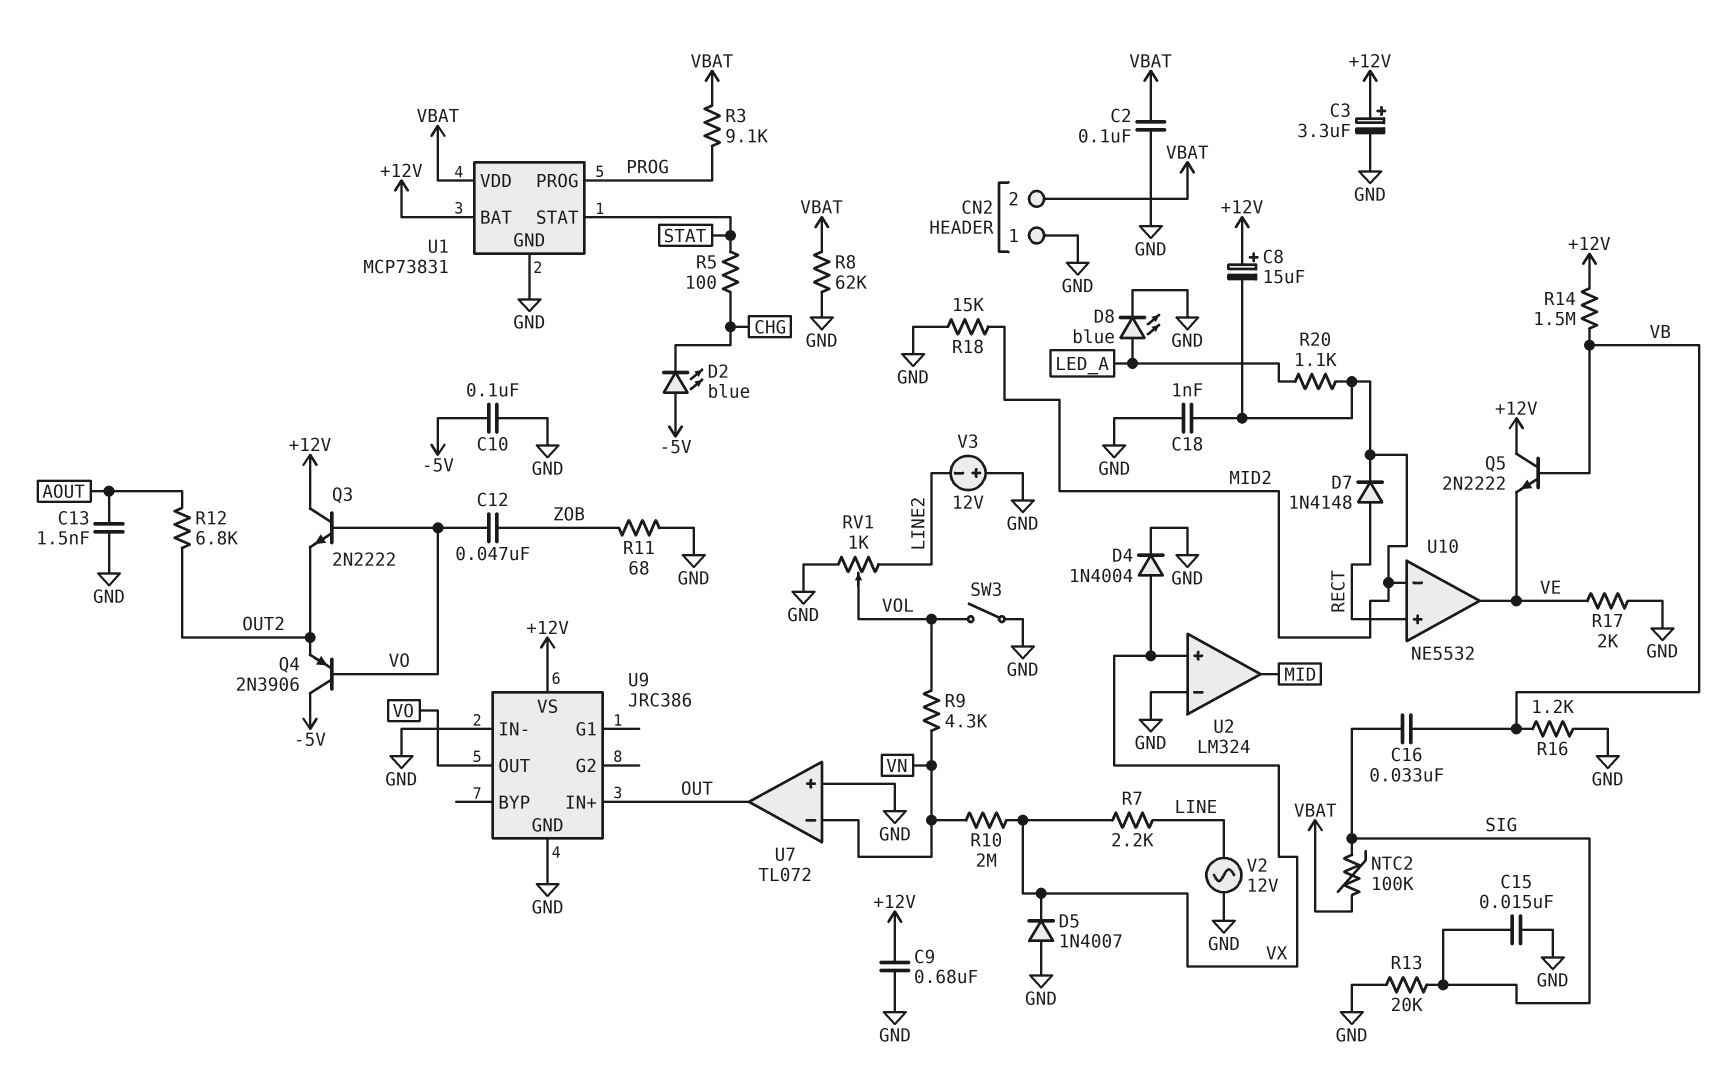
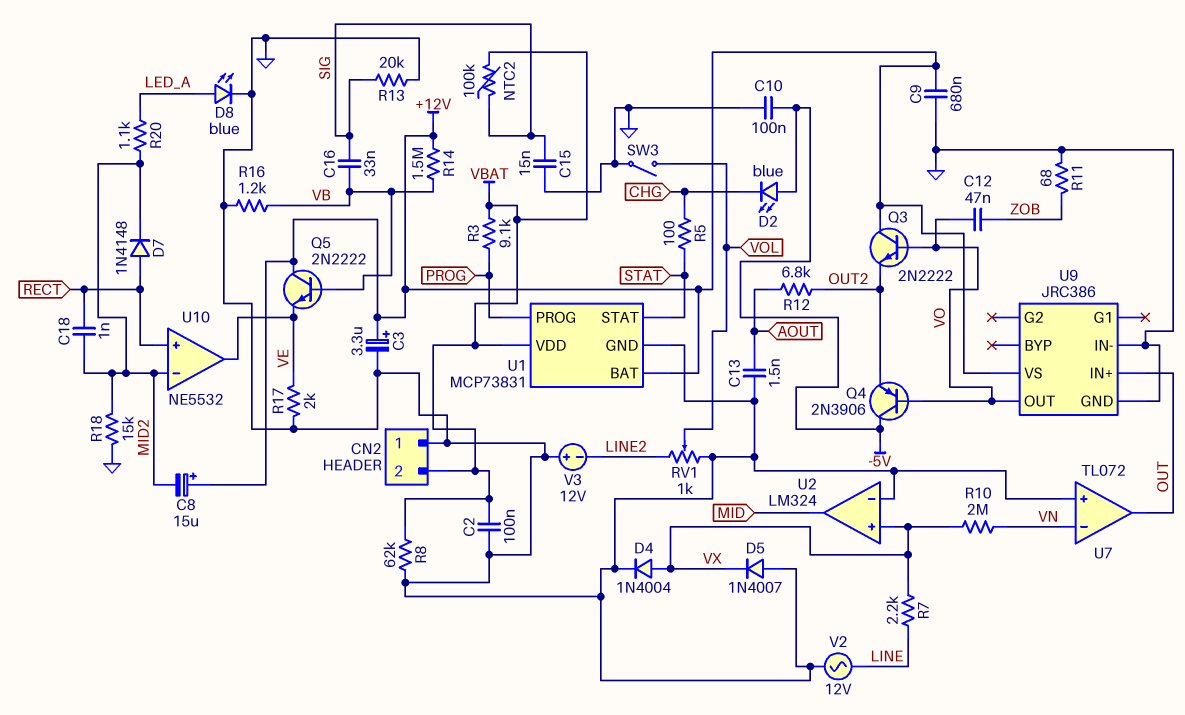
C18: 1nF (GND, MID2) -> 1nF (MID2, RECT)
R9: 4.3k (VN, VOL) -> none

